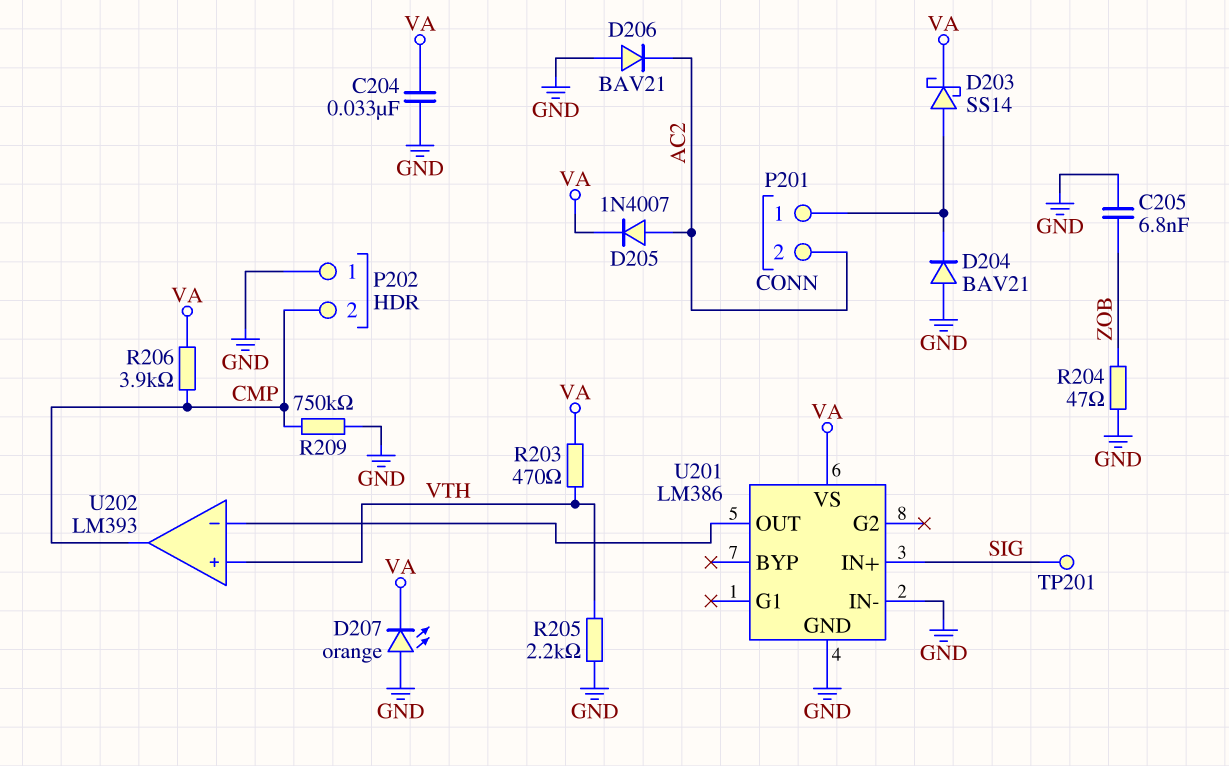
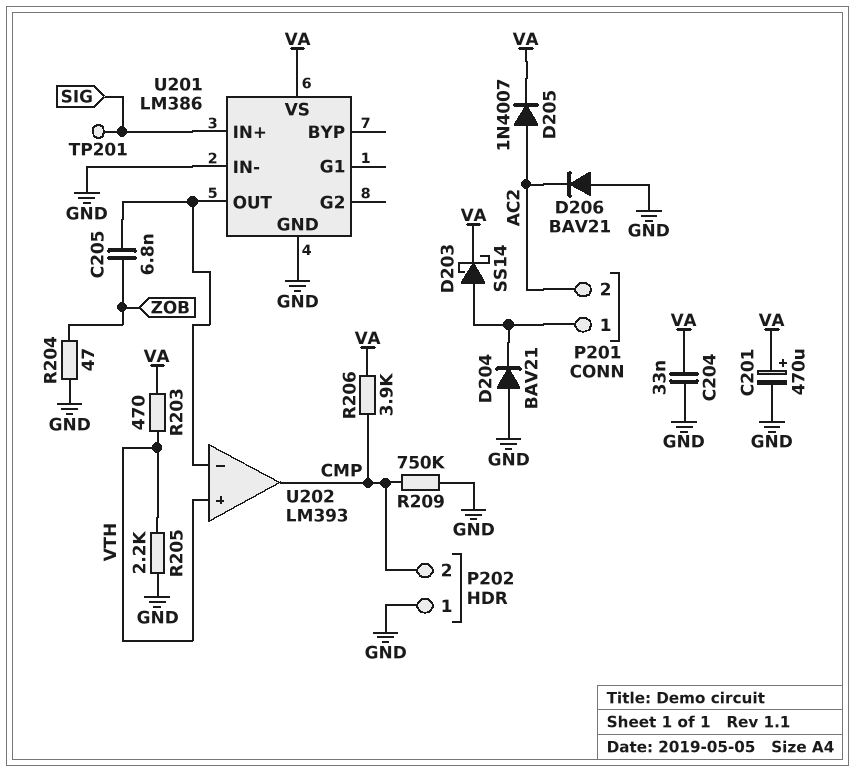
C201: none -> 470uF (plus VA, minus GND)
C205: 6.8nF (GND, ZOB) -> 6.8nF (U201/OUT, ZOB)
D207: LED orange (A GND, K VA) -> none

